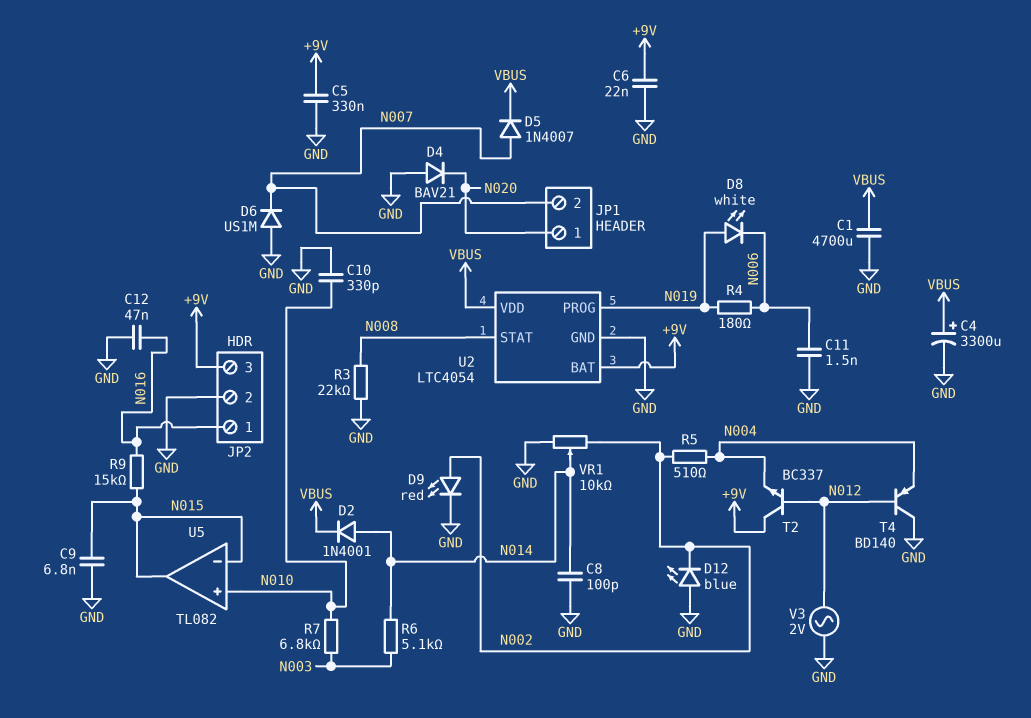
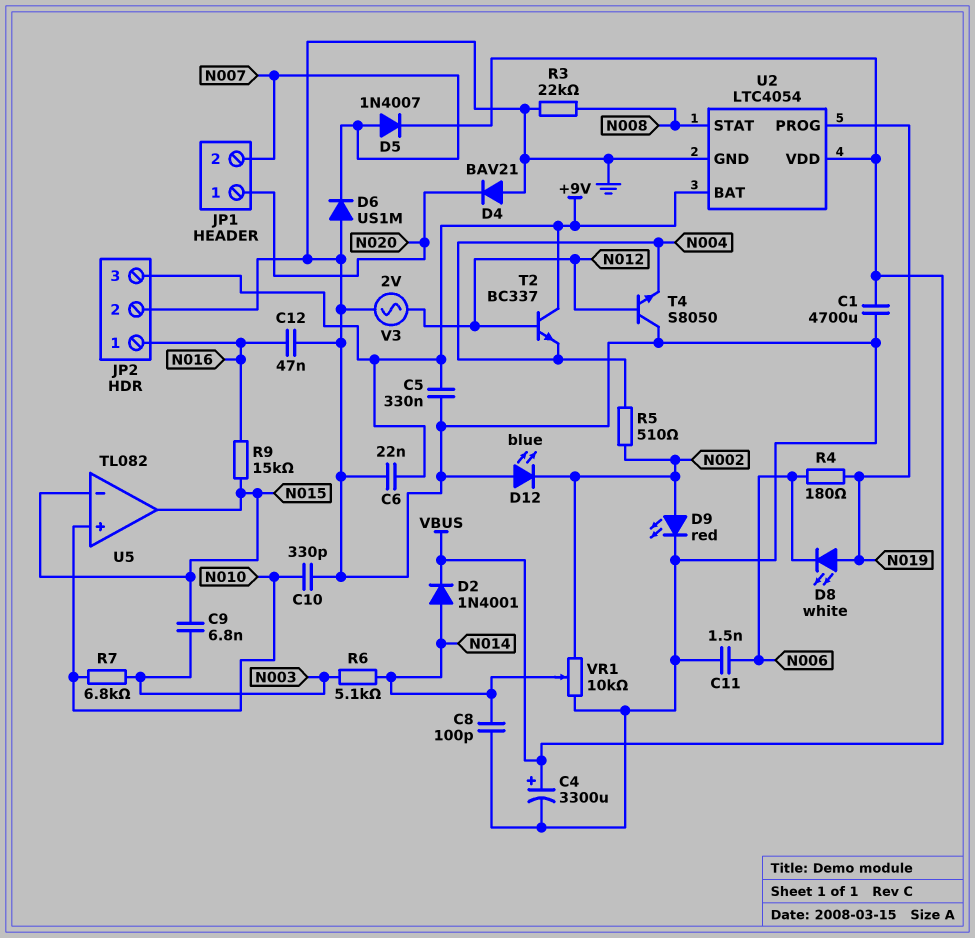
C9: 6.8nF (GND, N015) -> 6.8nF (N003, N015)
T4: PNP BD140 (B N012, C GND, E N004) -> NPN S8050 (B N012, C GND, E N004)

